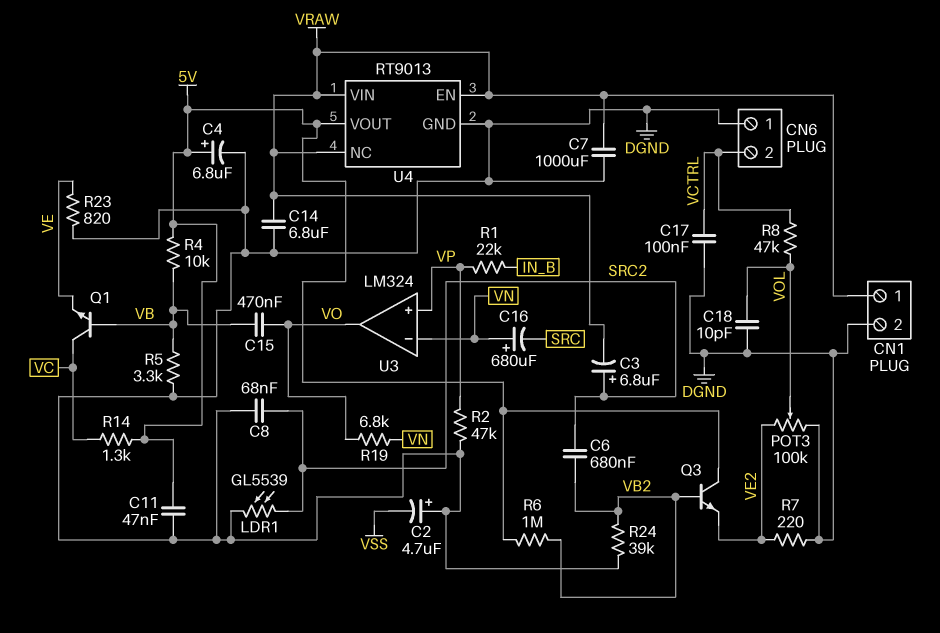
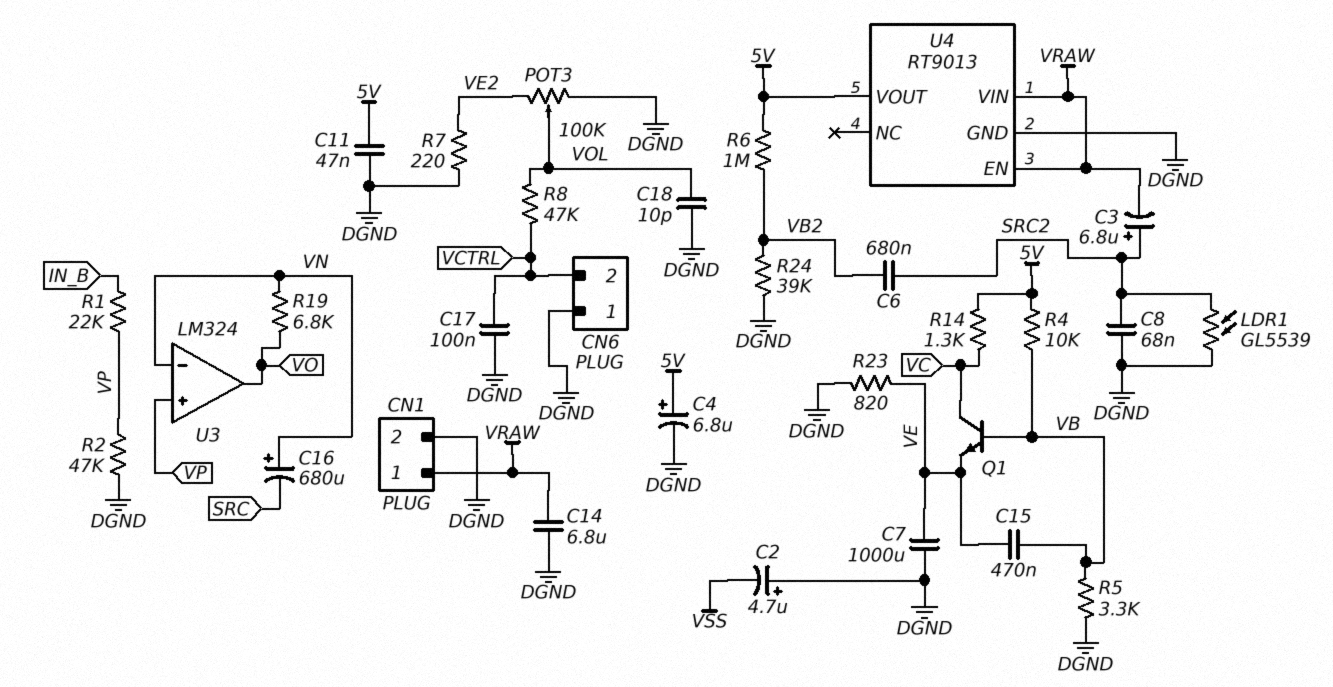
C7: 1000uF (DGND, VRAW) -> 1000uF (DGND, VE)
C15: 470nF (VB, VO) -> 470nF (VB, VE)
Q3: NPN (B VB2, C 5V, E VE2) -> none
U4 pin NC: VRAW -> none

